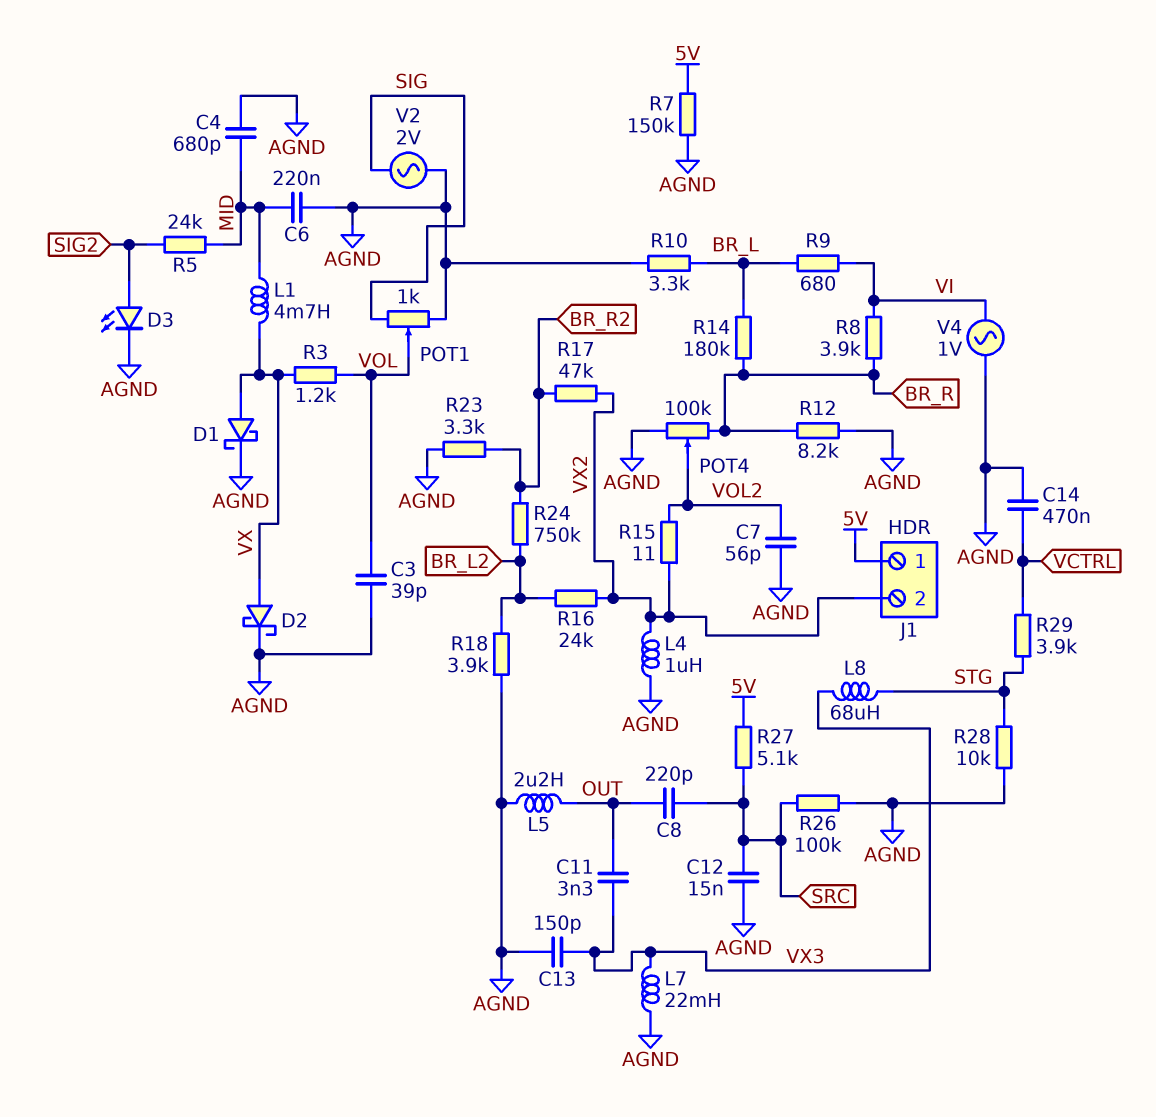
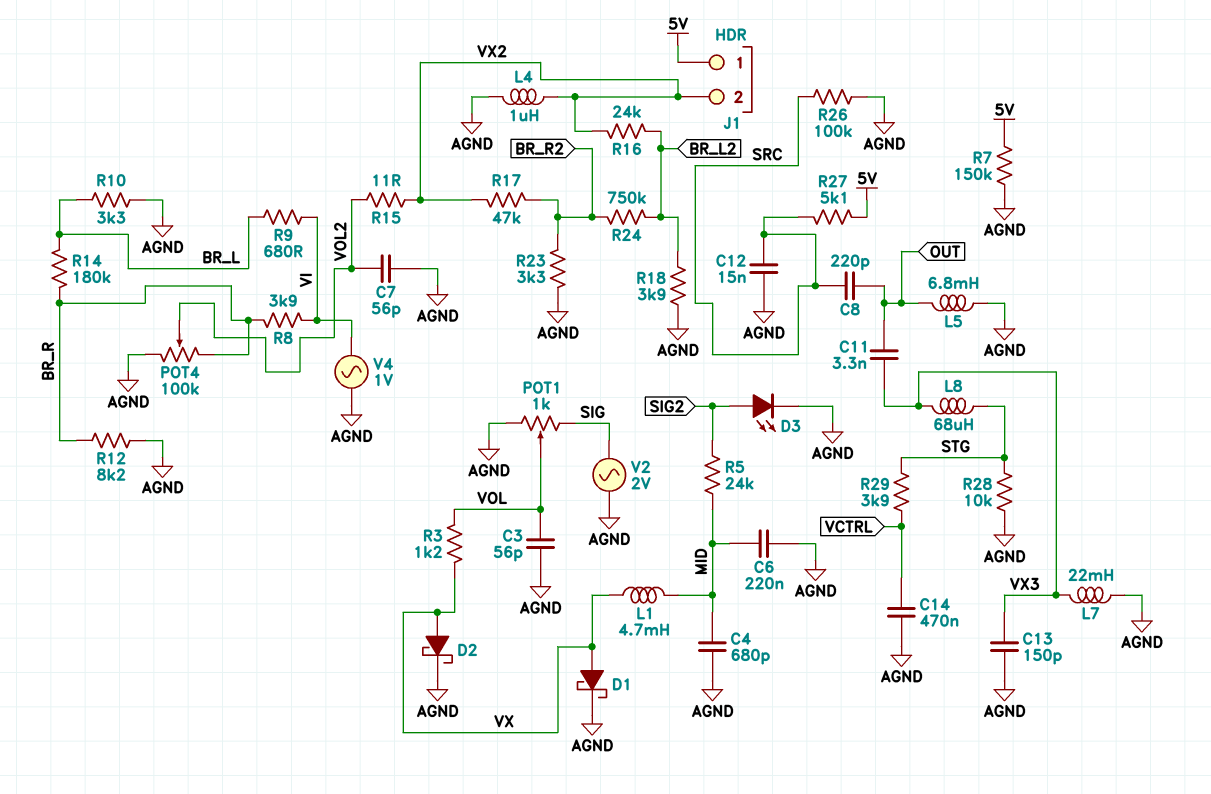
C3: 39pF (AGND, VOL) -> 56pF (AGND, VOL)
L5: 2.2uH (AGND, OUT) -> 6.8mH (AGND, OUT)

